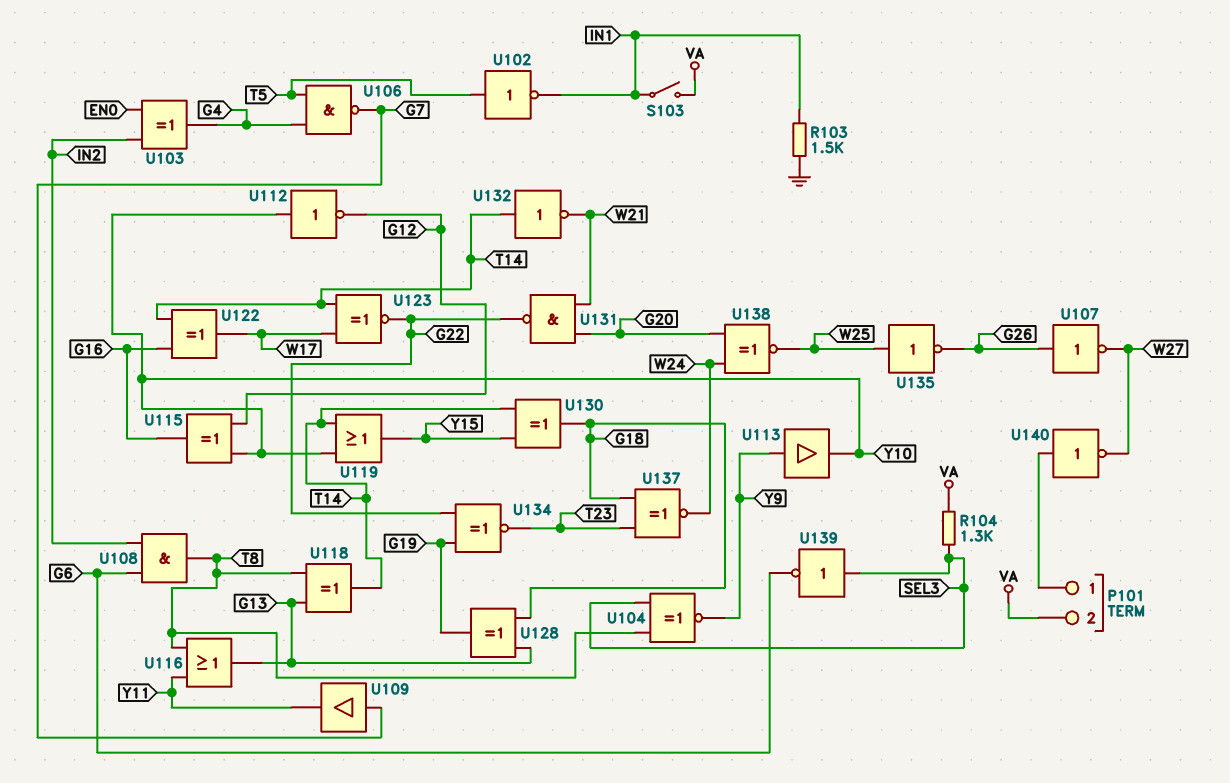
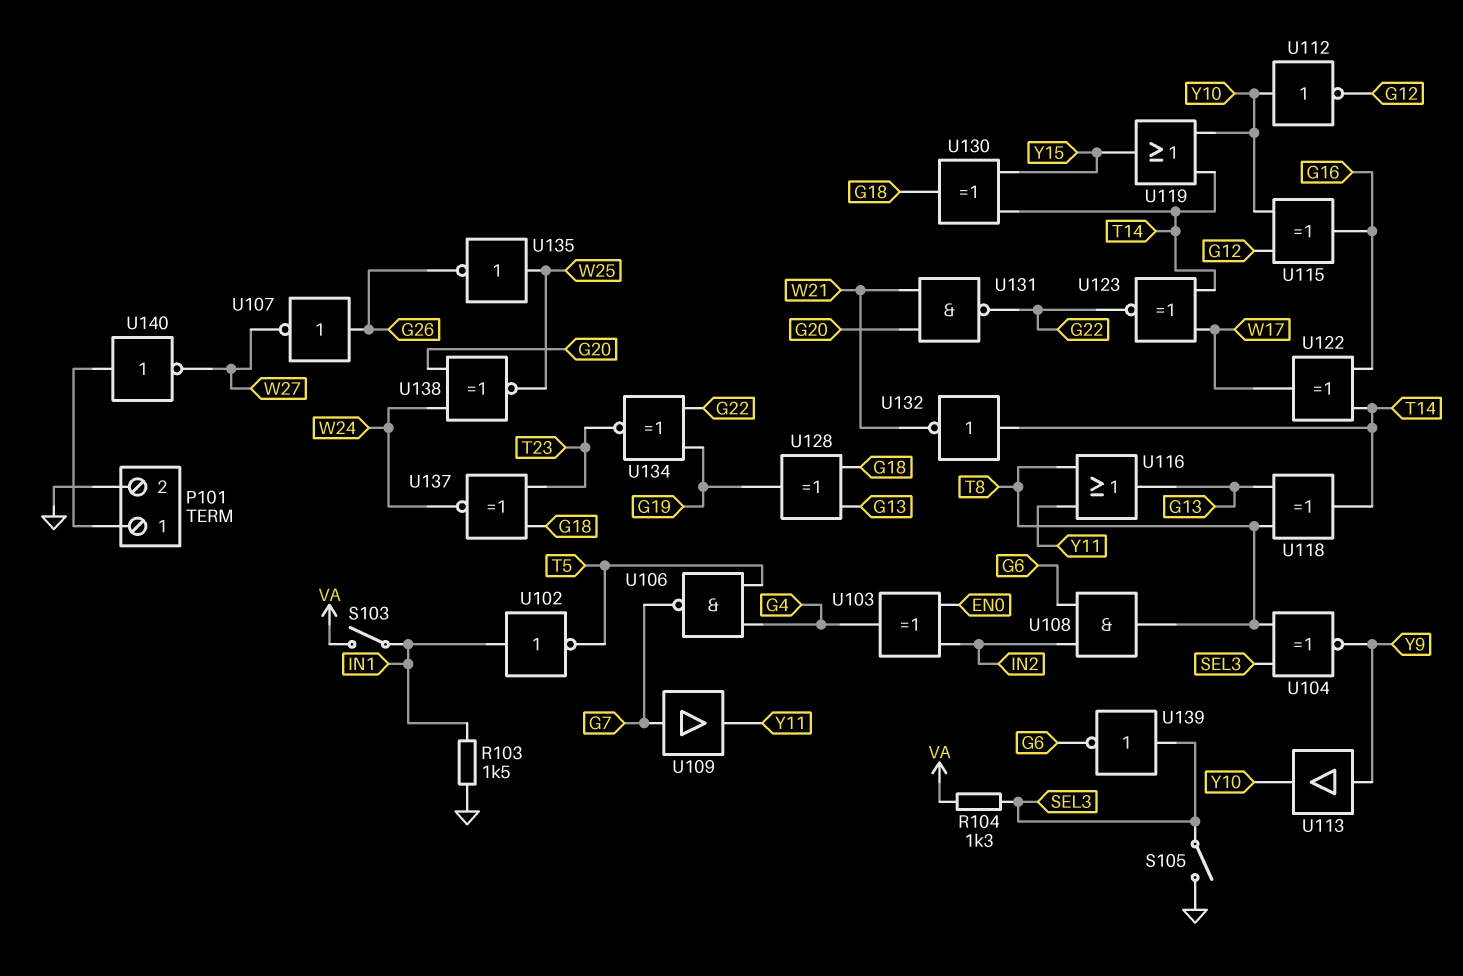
P101 pin 2: VA -> GND
S105: none -> switch (GND, SEL3)
U102: NOT (in T5, out IN1) -> NOT (in IN1, out T5)

